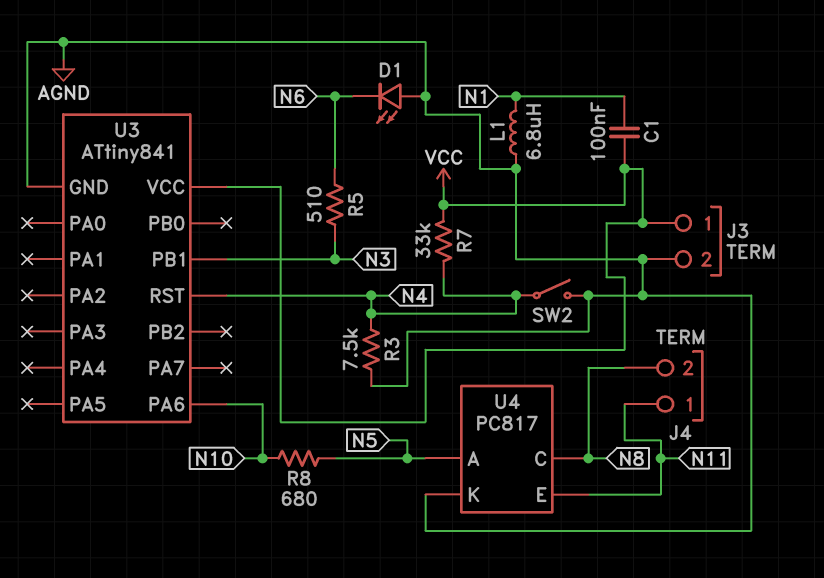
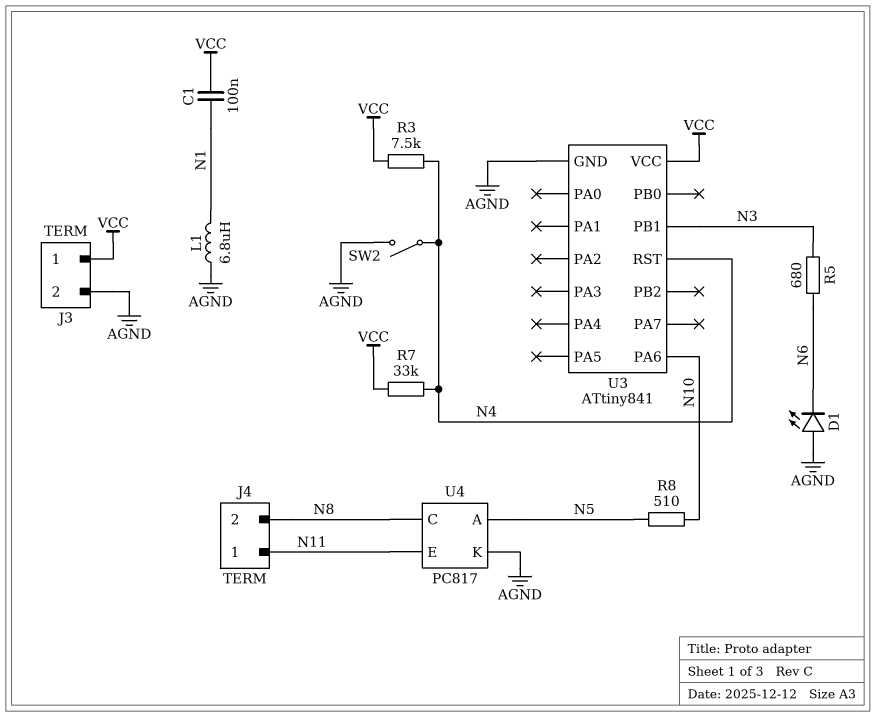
R3: 7.5k (AGND, N4) -> 7.5k (N4, VCC)
R5: 510 (N3, N6) -> 680 (N3, N6)
R8: 680 (N5, N10) -> 510 (N5, N10)

